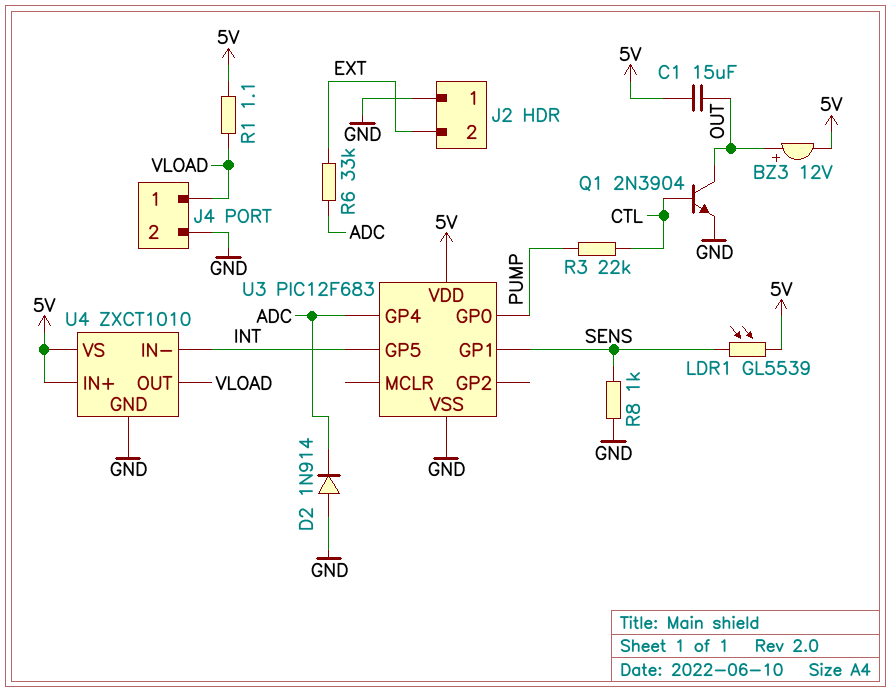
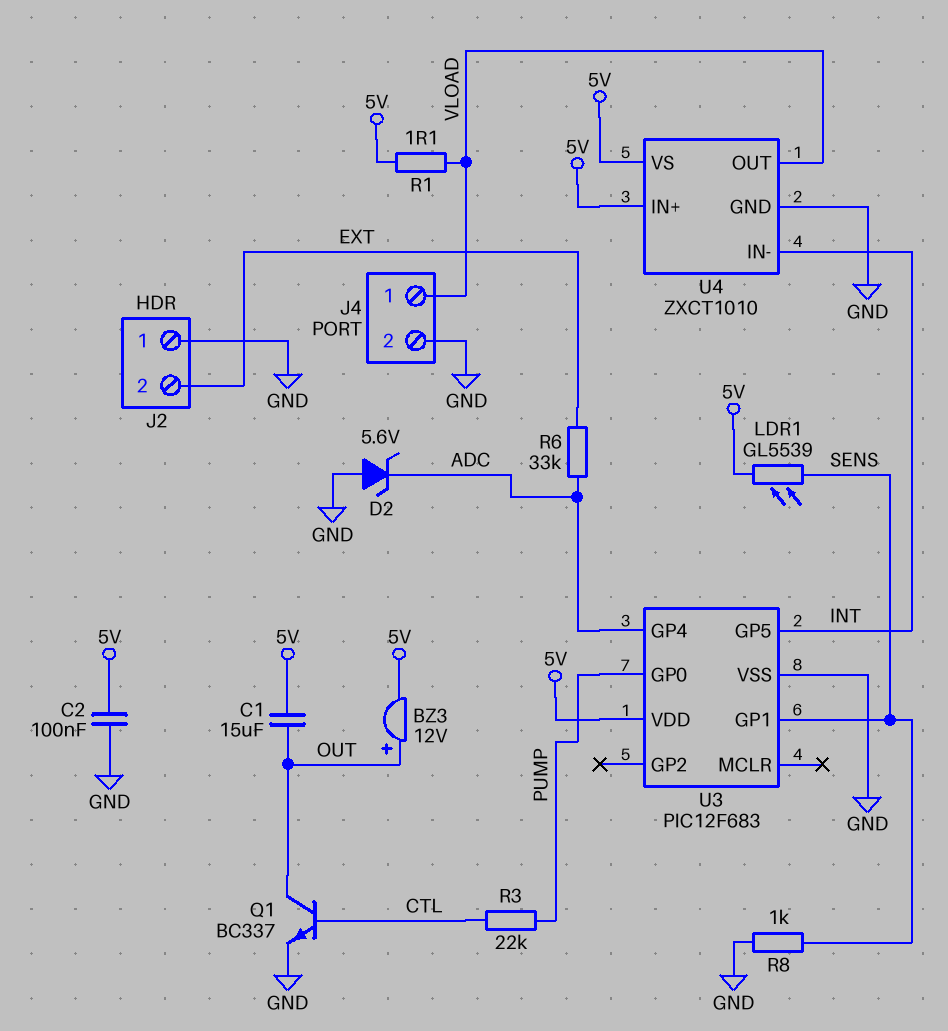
C2: none -> 100nF (5V, GND)
D2: diode 1N914 (A GND, K ADC) -> zener 5.6V (A GND, K ADC)
Q1: NPN 2N3904 (B CTL, C OUT, E GND) -> NPN BC337 (B CTL, C OUT, E GND)

